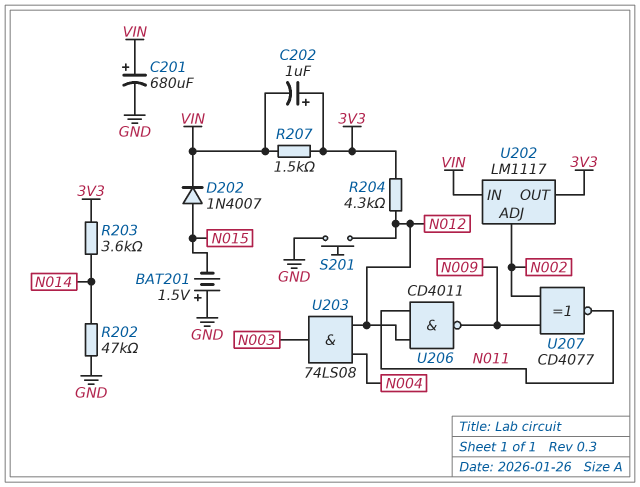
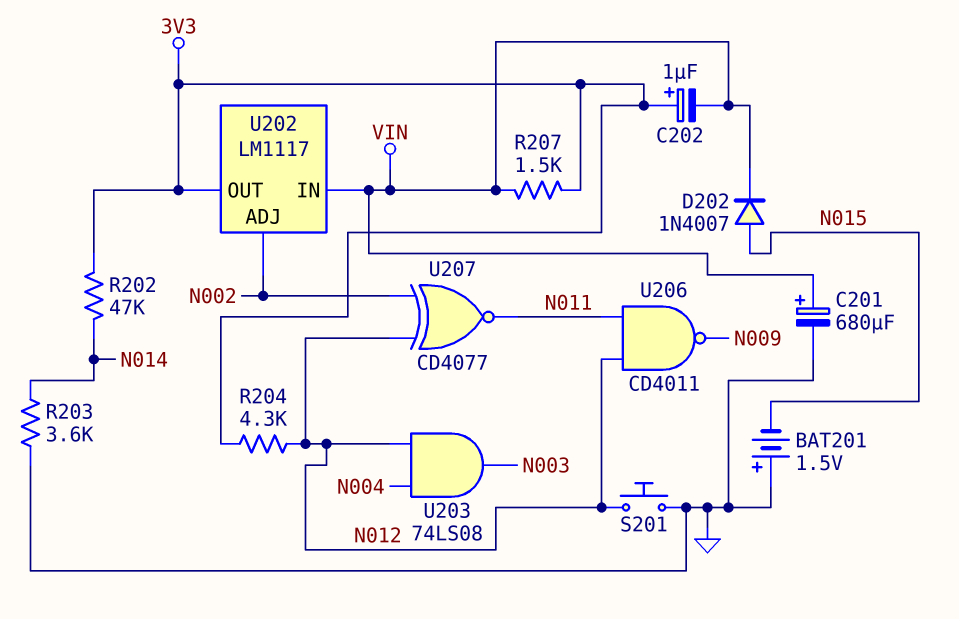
R202: 47k (GND, N014) -> 47k (3V3, N014)
R203: 3.6k (3V3, N014) -> 3.6k (GND, N014)
U207: XNOR CD4077 (in N002, in N009, out N011) -> XNOR CD4077 (in N002, in N012, out N011)

